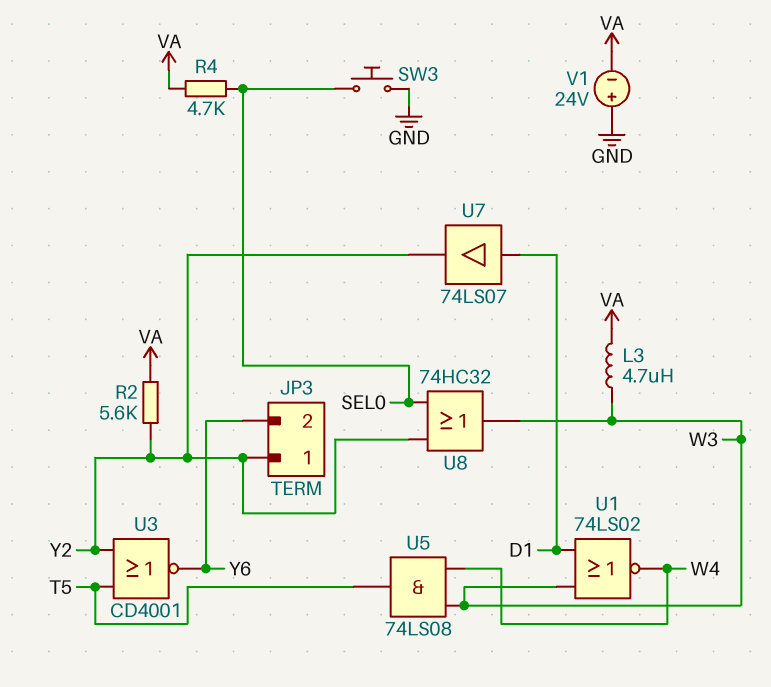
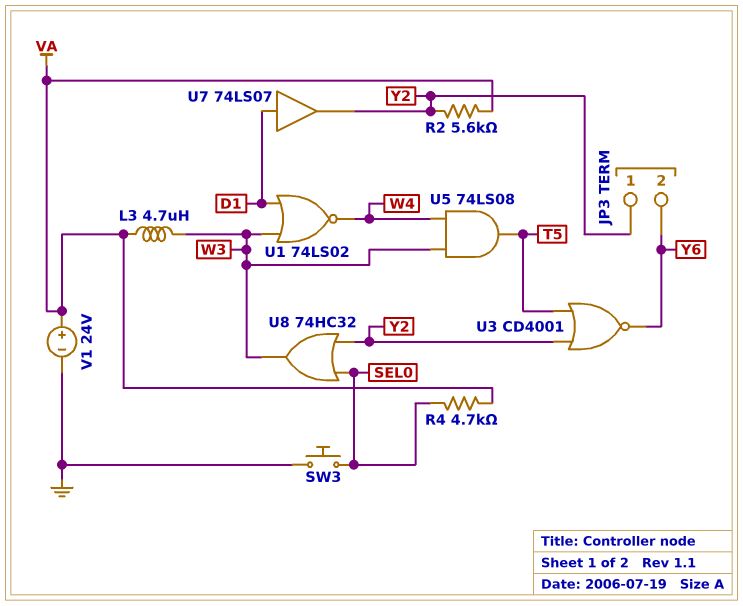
V1: 24V (plus GND, minus VA) -> 24V (plus VA, minus GND)

